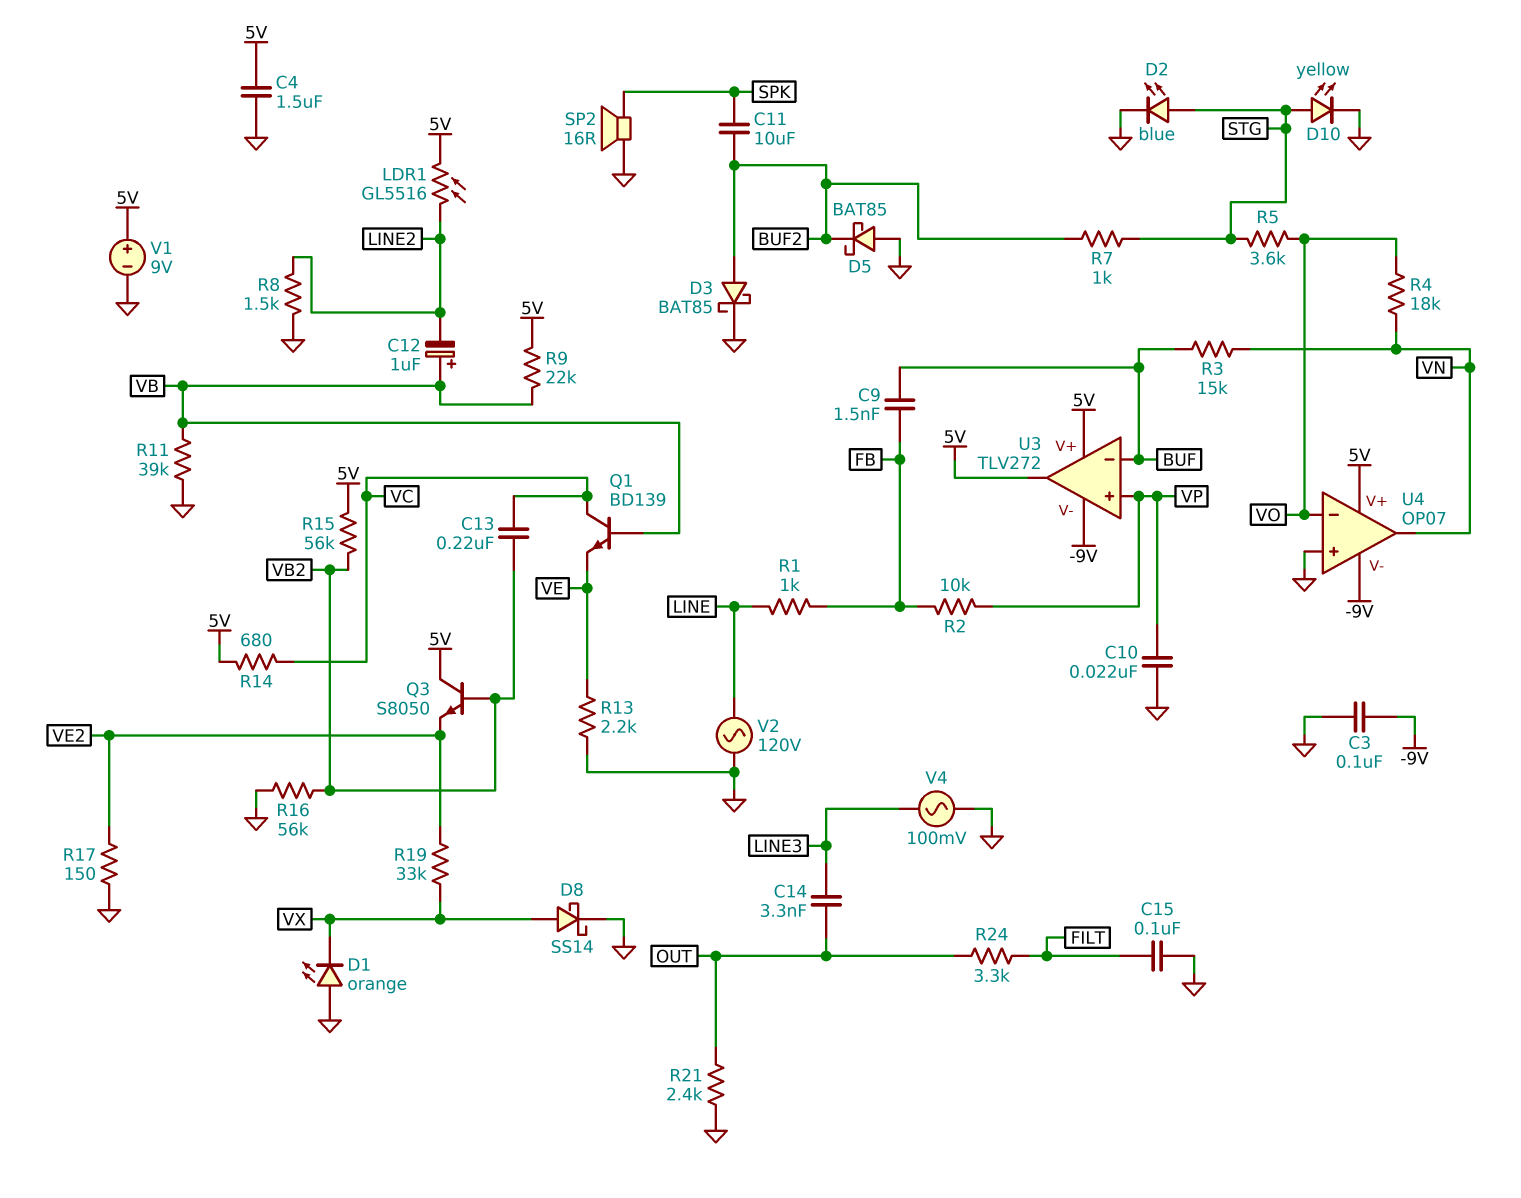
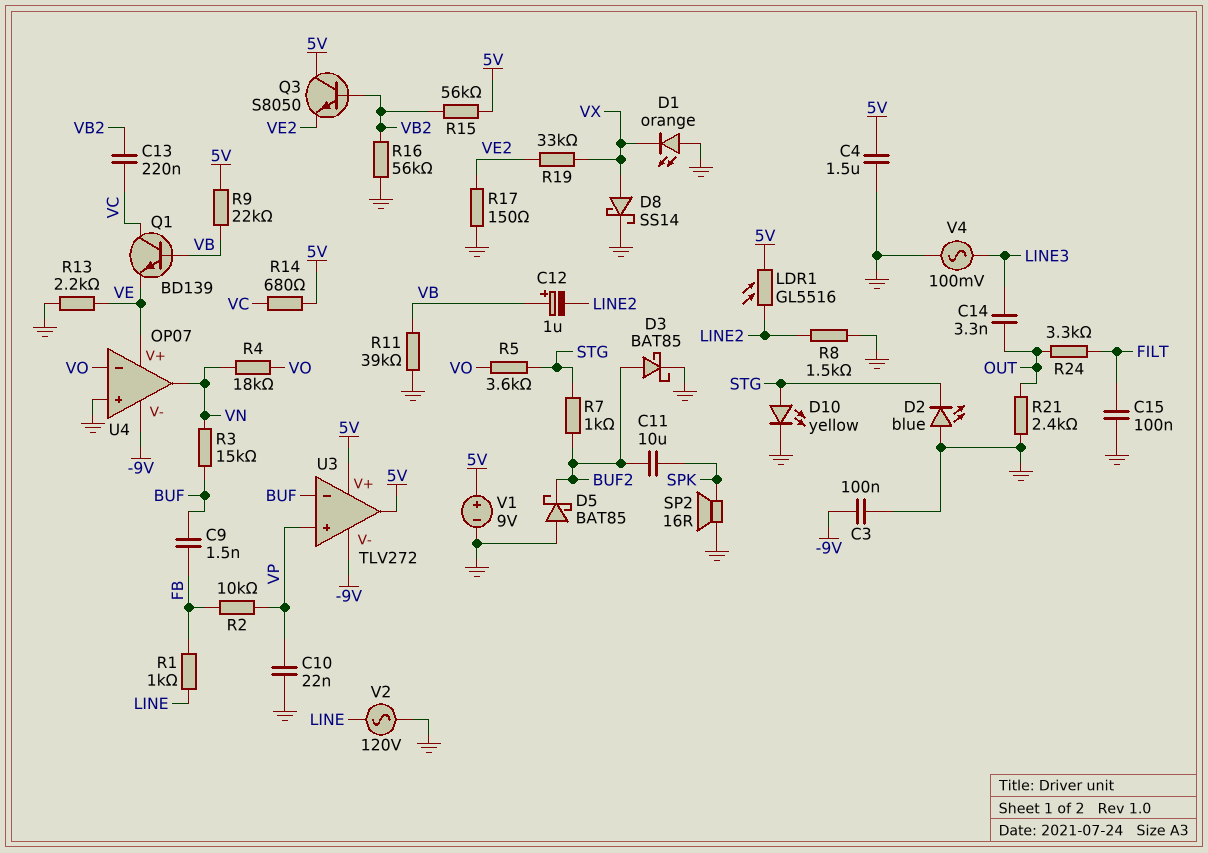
D2: LED blue (A STG, K GND) -> LED blue (A GND, K STG)
U4 pin V+: 5V -> VE

